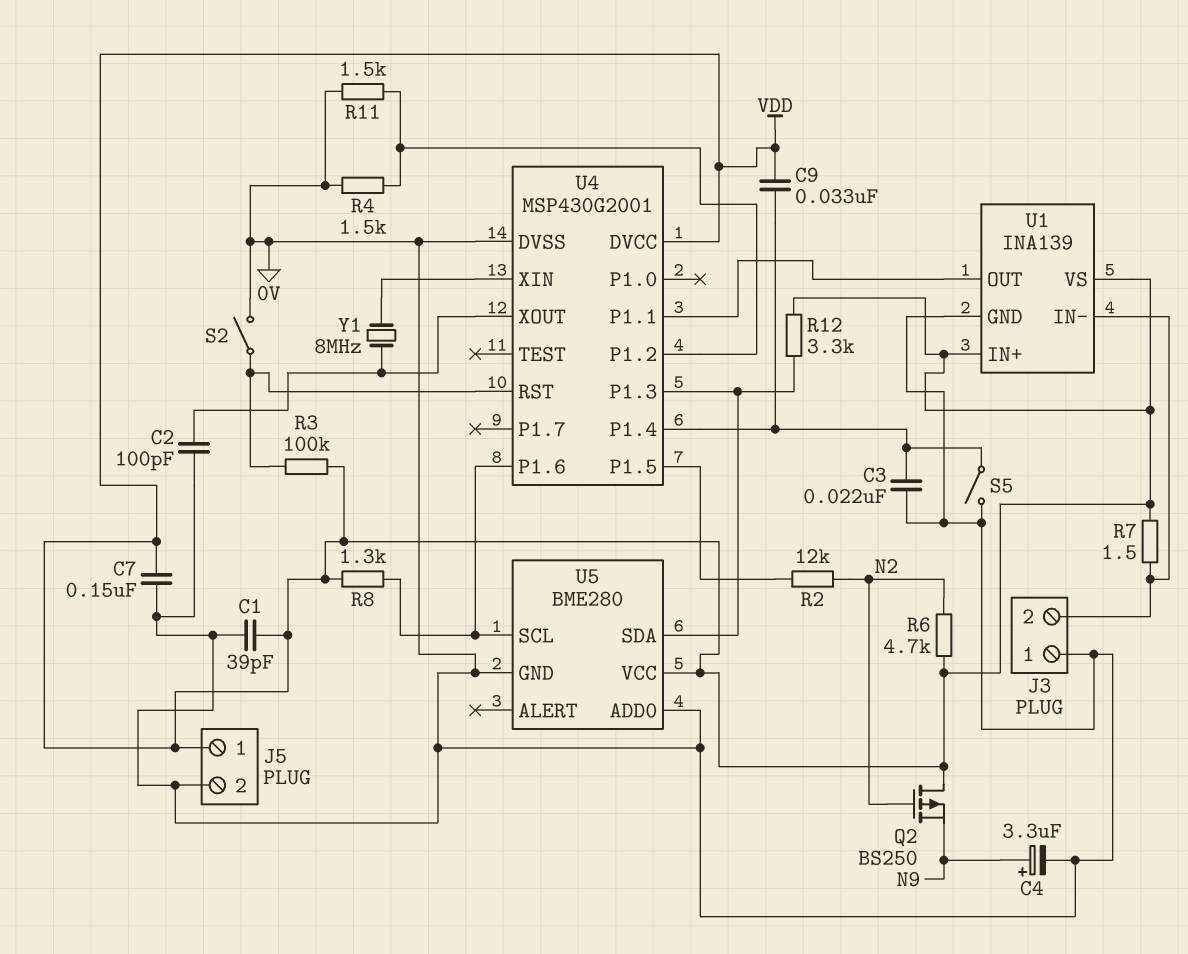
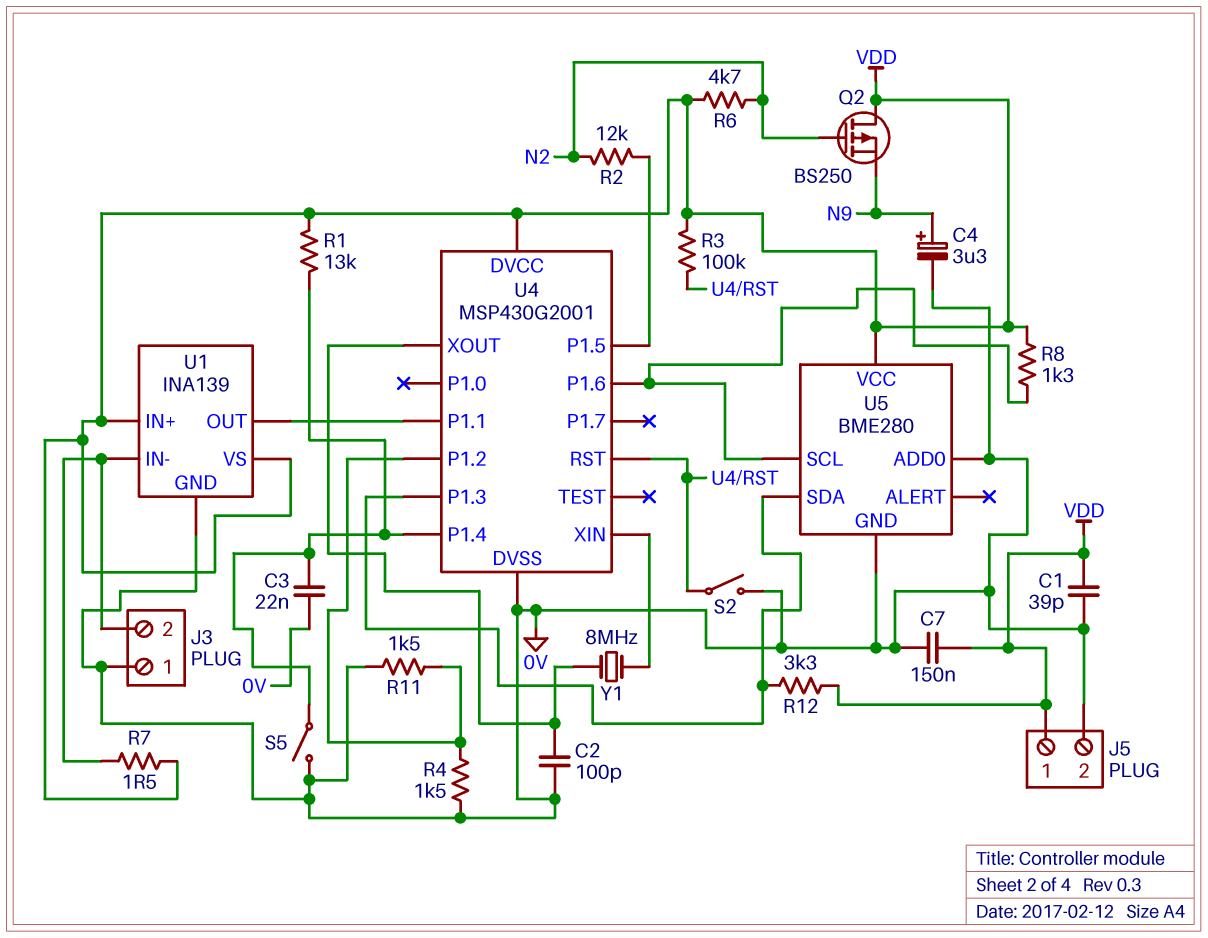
C9: 33nF (U4/P1.4, VDD) -> none
R1: none -> 13k (U4/P1.4, VDD)

